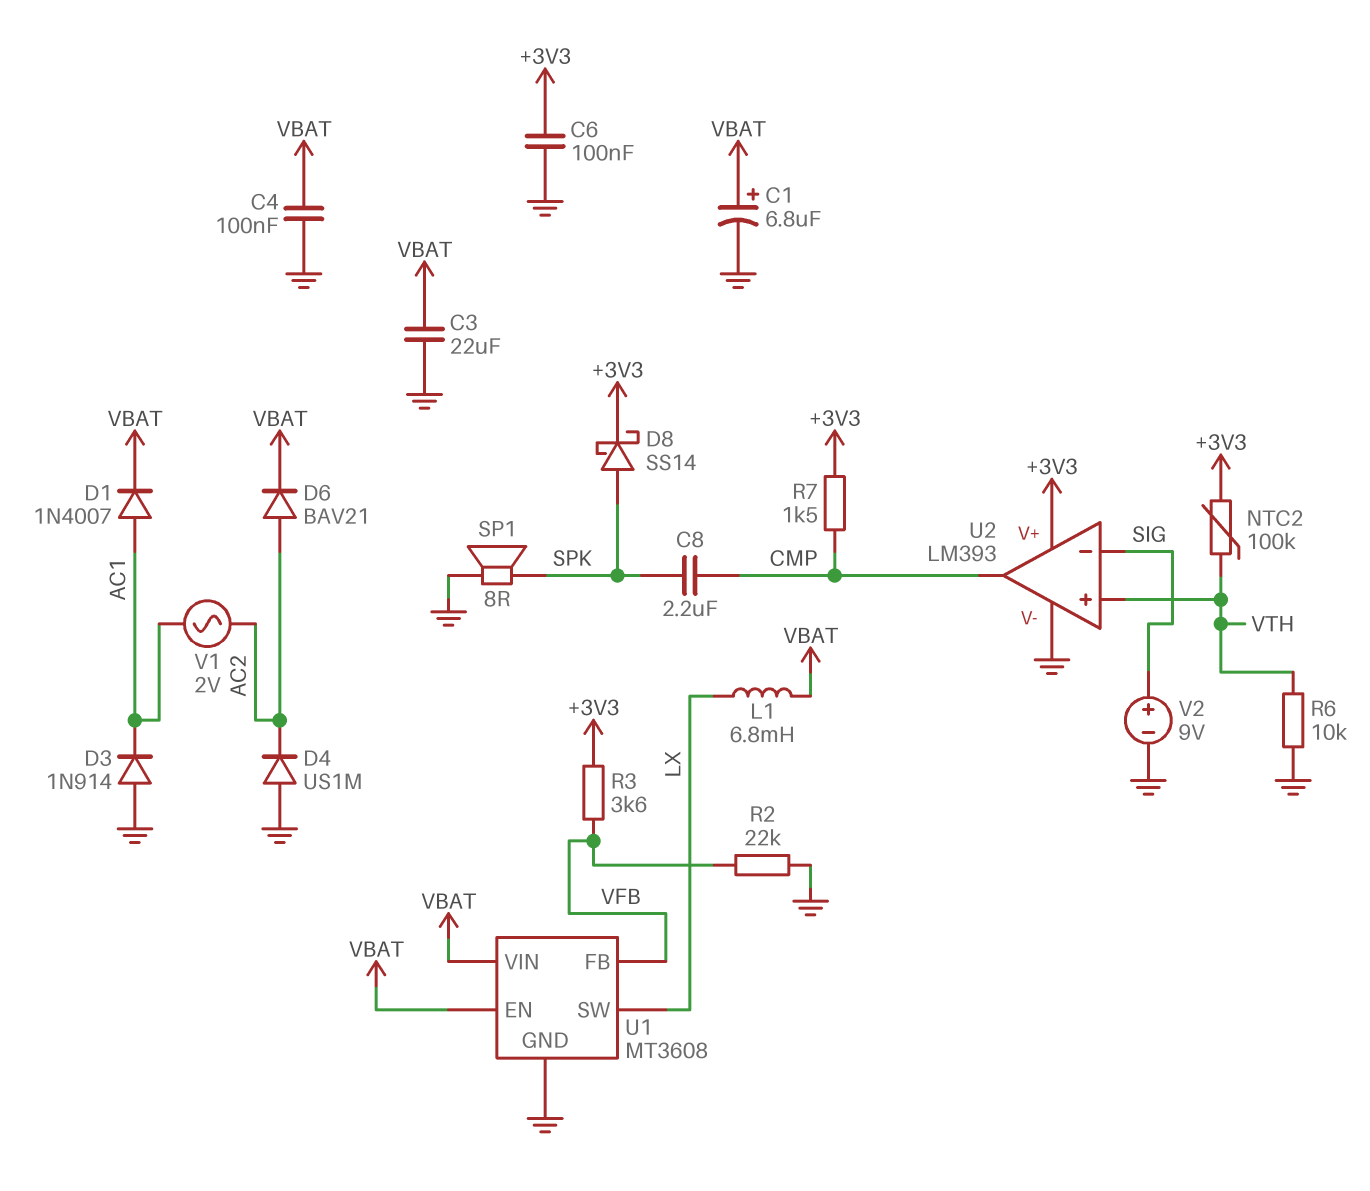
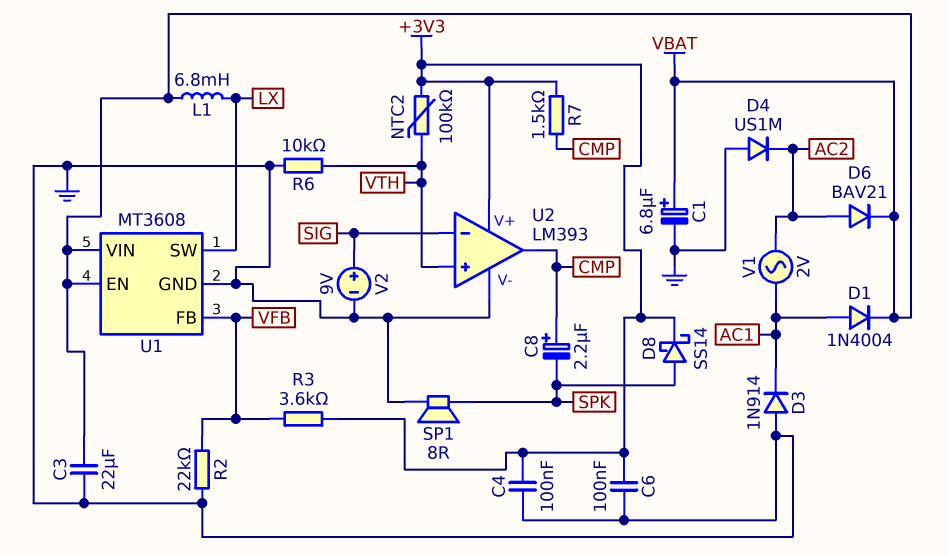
C4: 100nF (GND, VBAT) -> 100nF (+3V3, GND)
C8: 2.2uF (CMP, SPK) -> 2.2uF (plus CMP, minus SPK)
D1: diode 1N4007 (A AC1, K VBAT) -> diode 1N4004 (A AC1, K VBAT)

